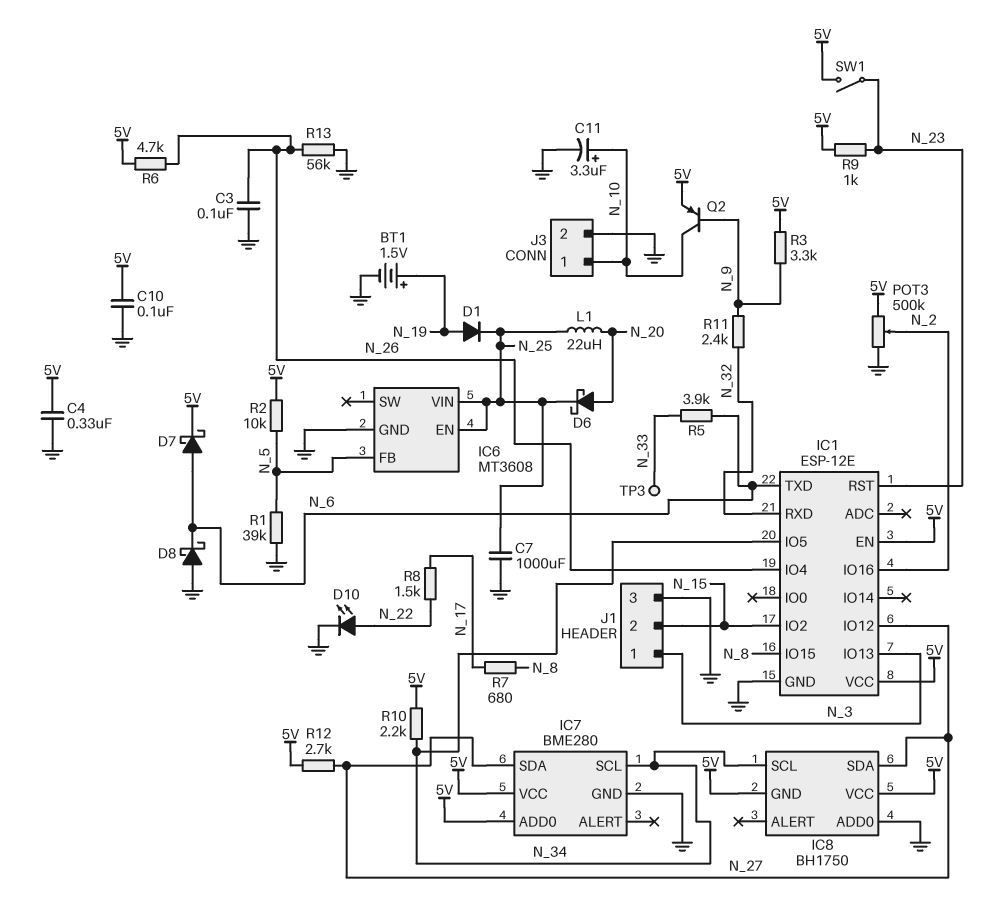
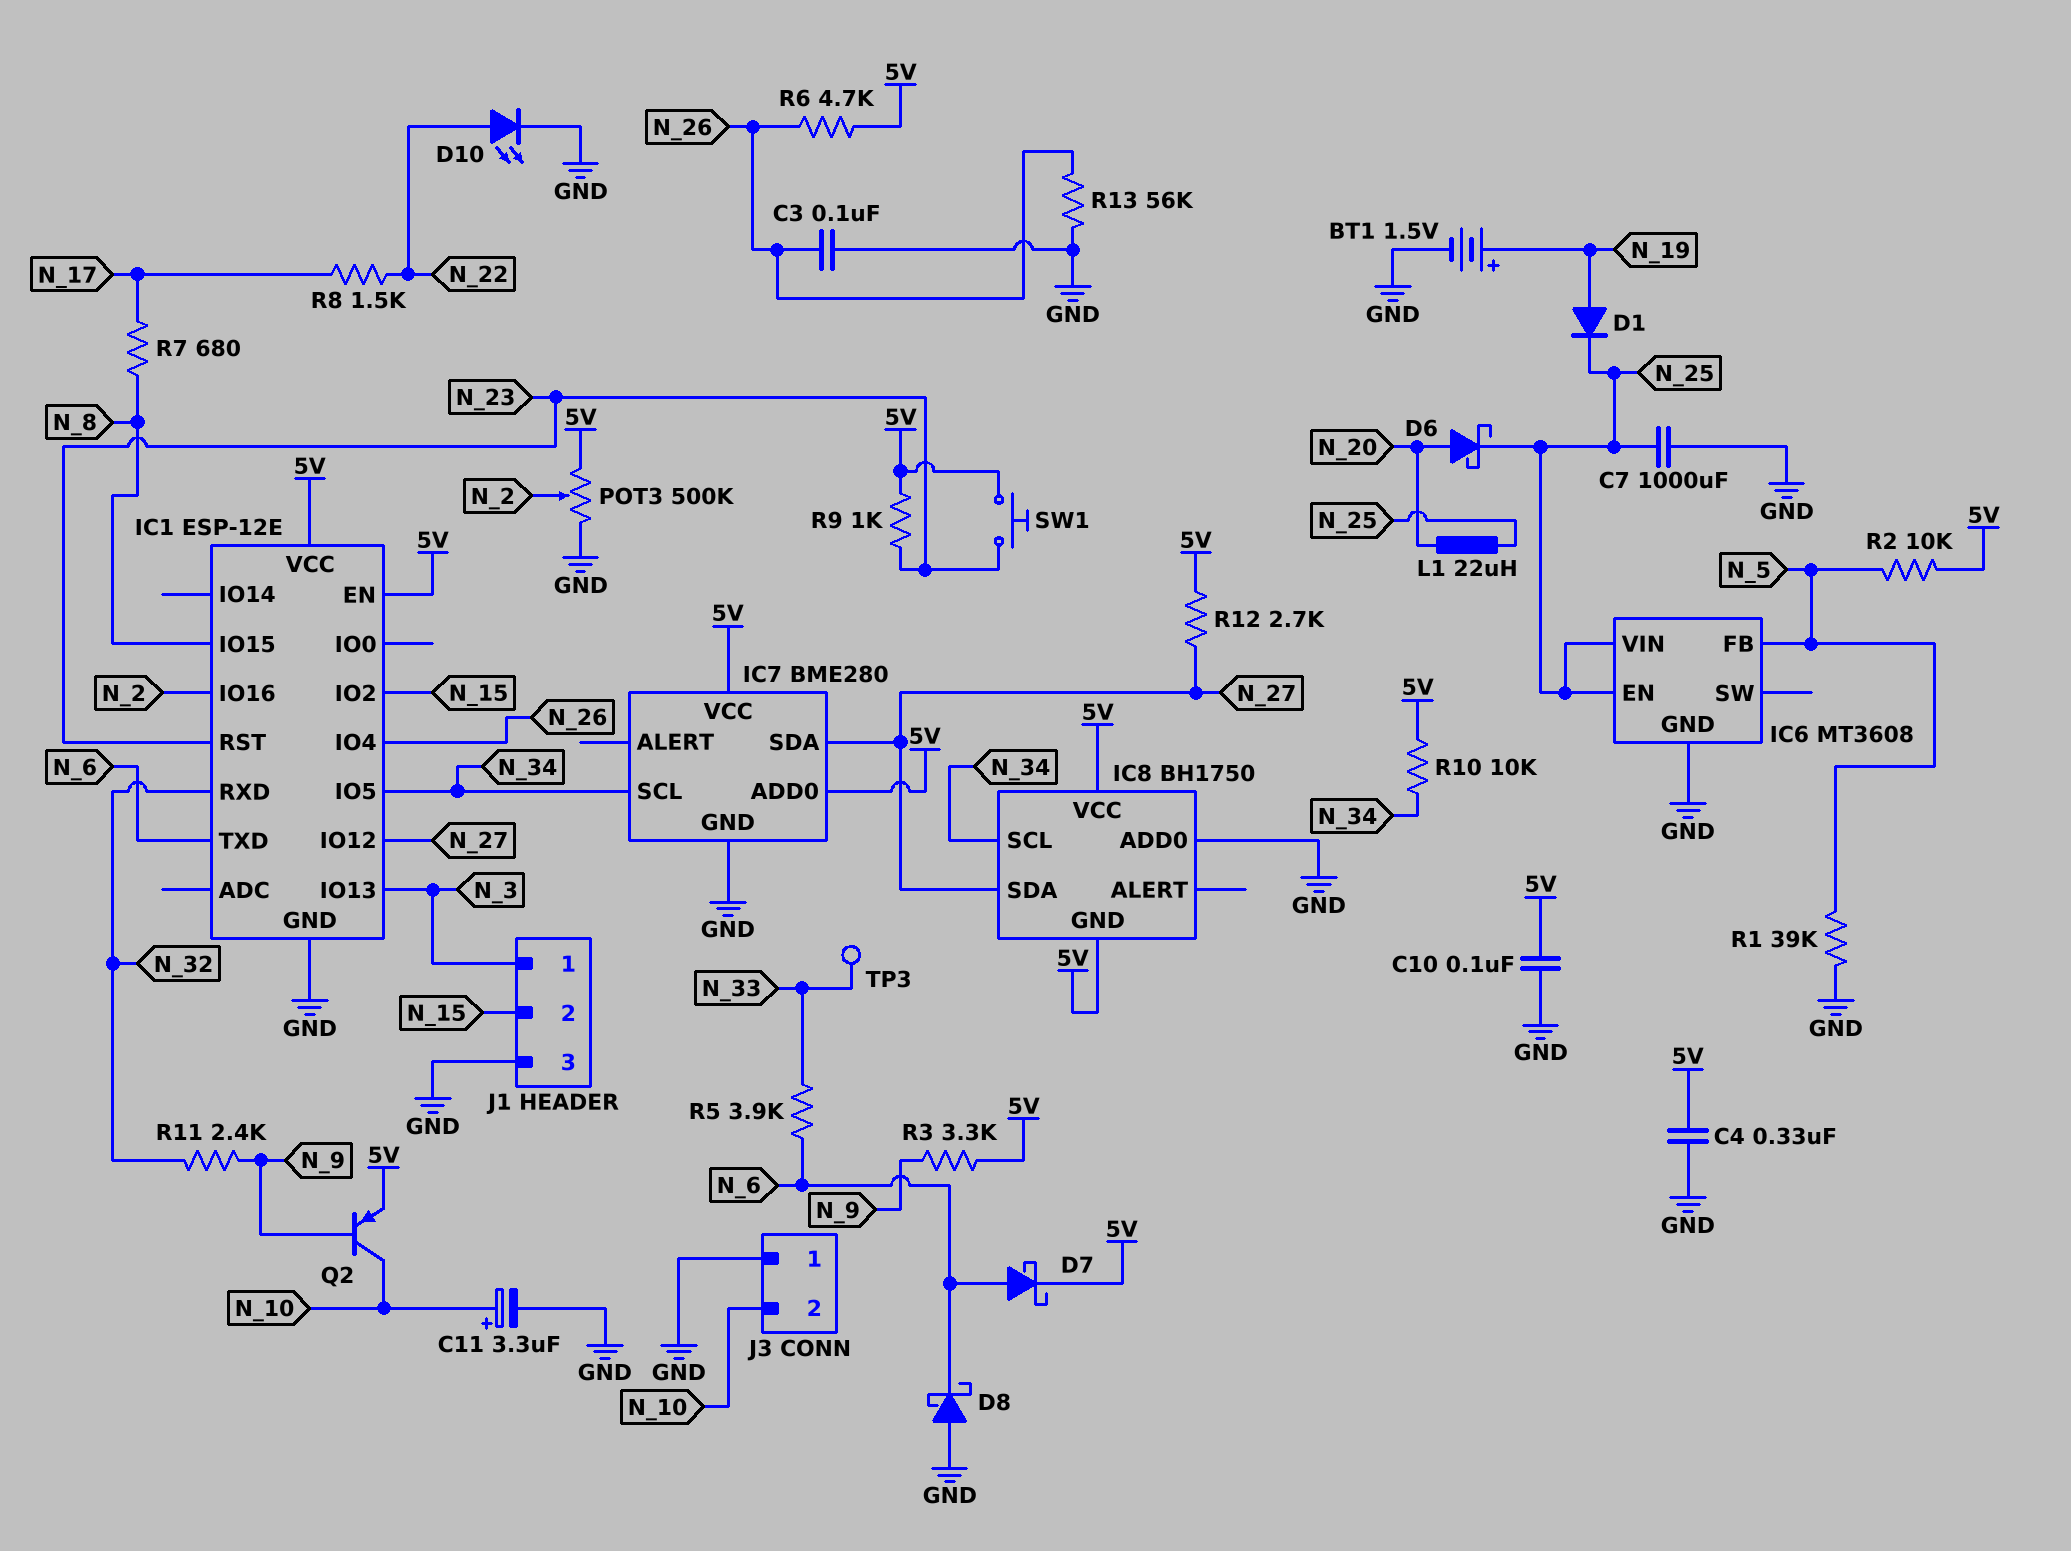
J3 pin 1: N_10 -> GND
J3 pin 2: GND -> N_10
R10: 2.2k (5V, N_34) -> 10k (5V, N_34)
SW1: switch (5V, N_23) -> button (5V, N_23)

